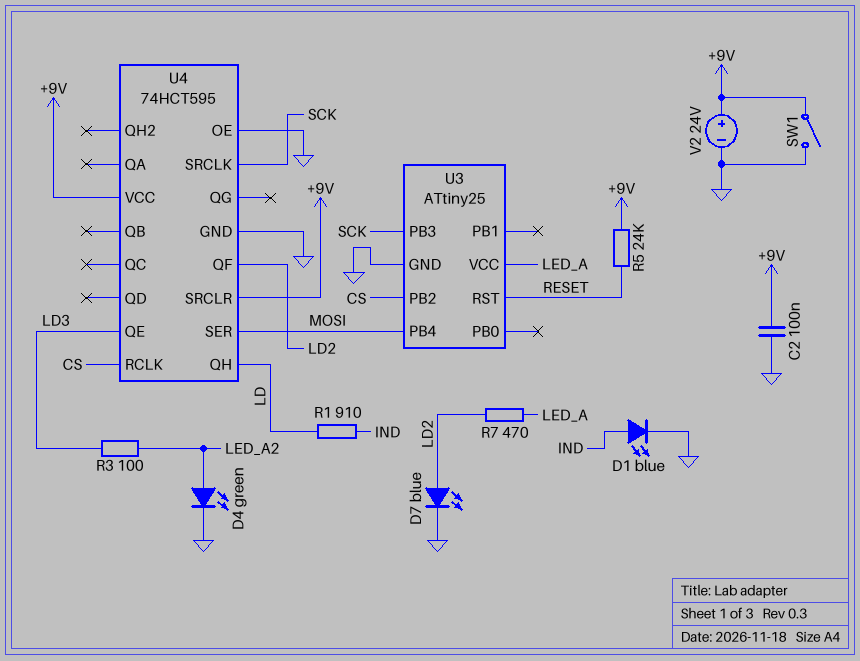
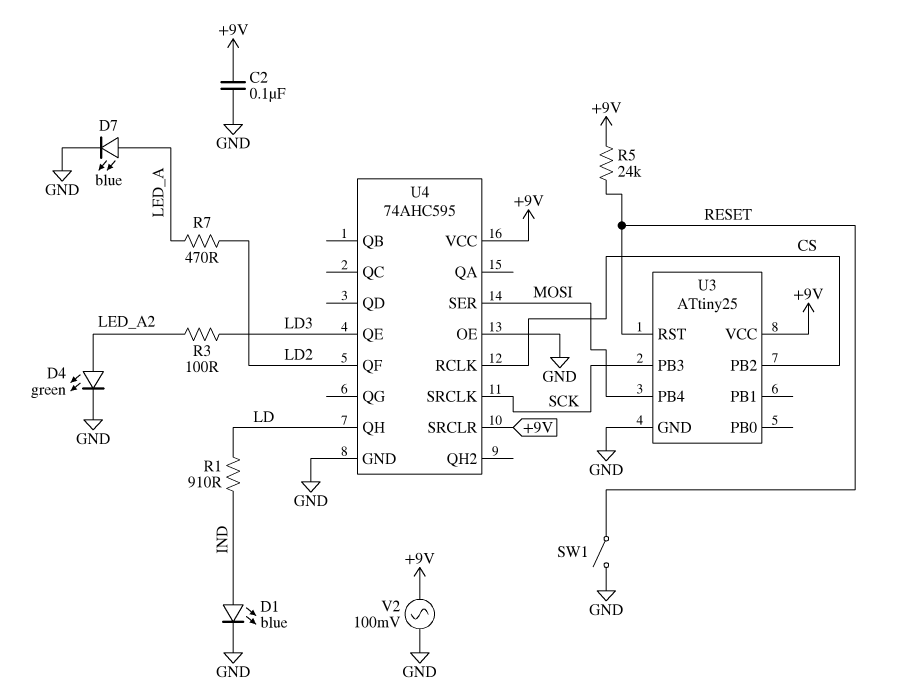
D7: LED blue (A LD2, K GND) -> LED blue (A LED_A, K GND)
SW1: switch (+9V, GND) -> switch (GND, RESET)
U3 pin VCC: LED_A -> +9V
U4: 74HCT595 -> 74AHC595
V2: 24V (plus +9V, minus GND) -> AC 100mV (+9V, GND)

